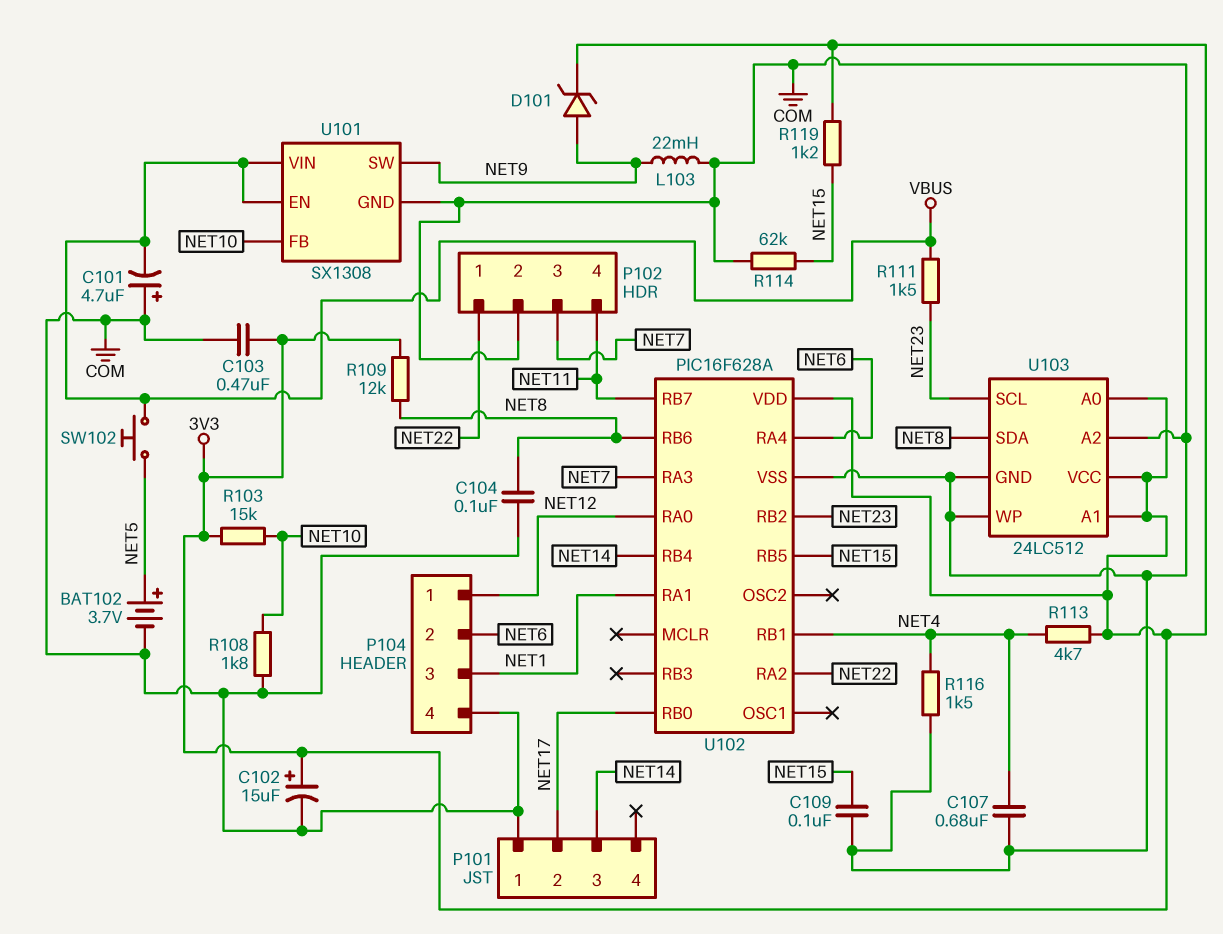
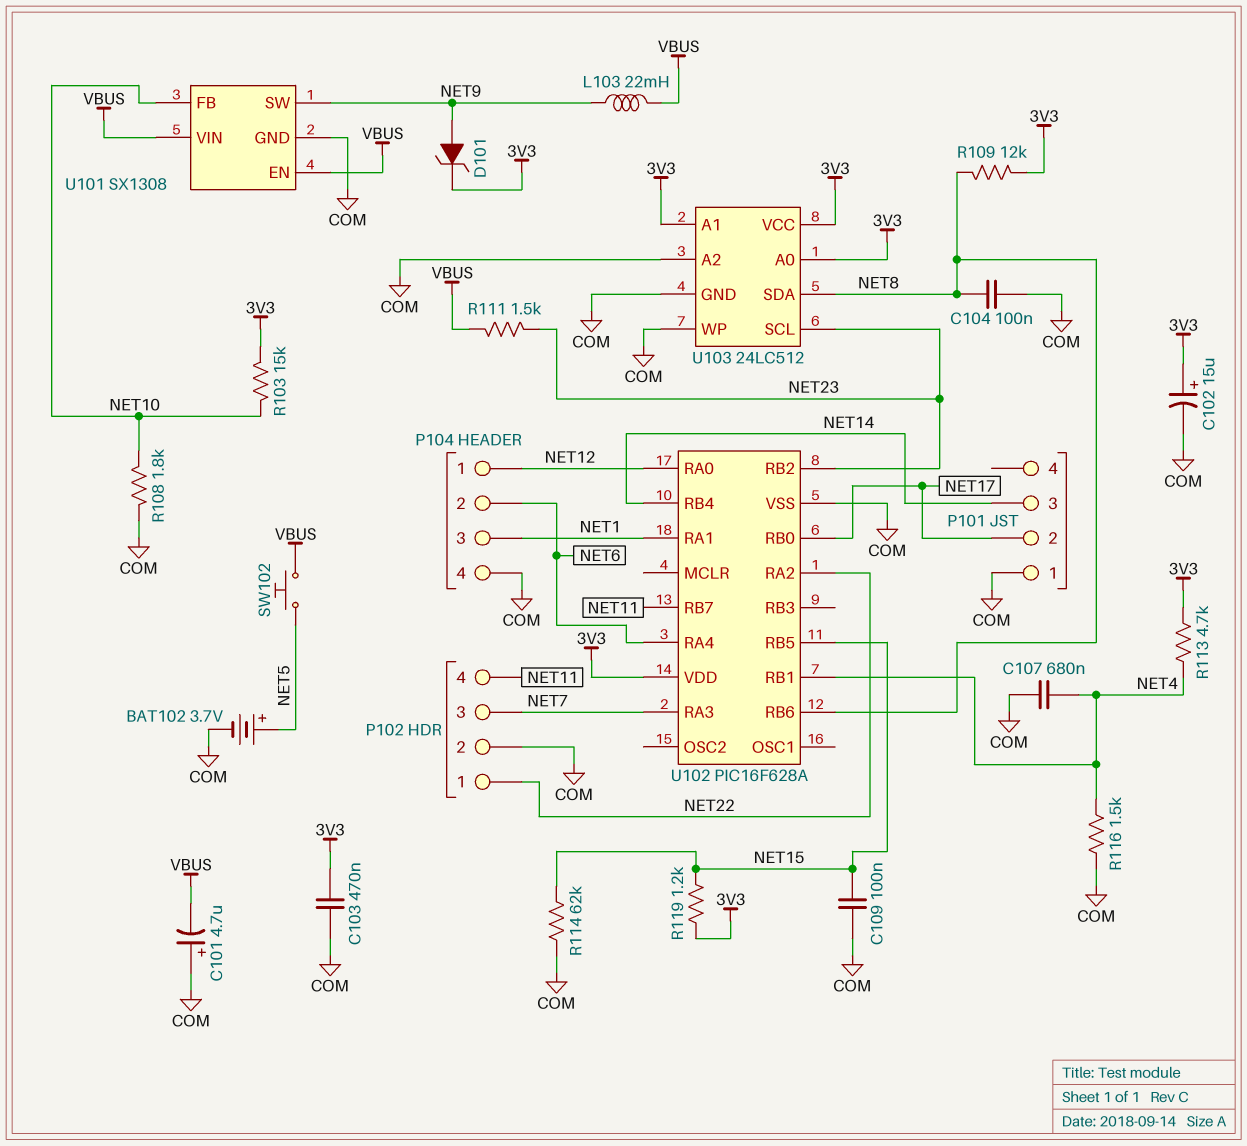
L103: 22mH (COM, NET9) -> 22mH (NET9, VBUS)

